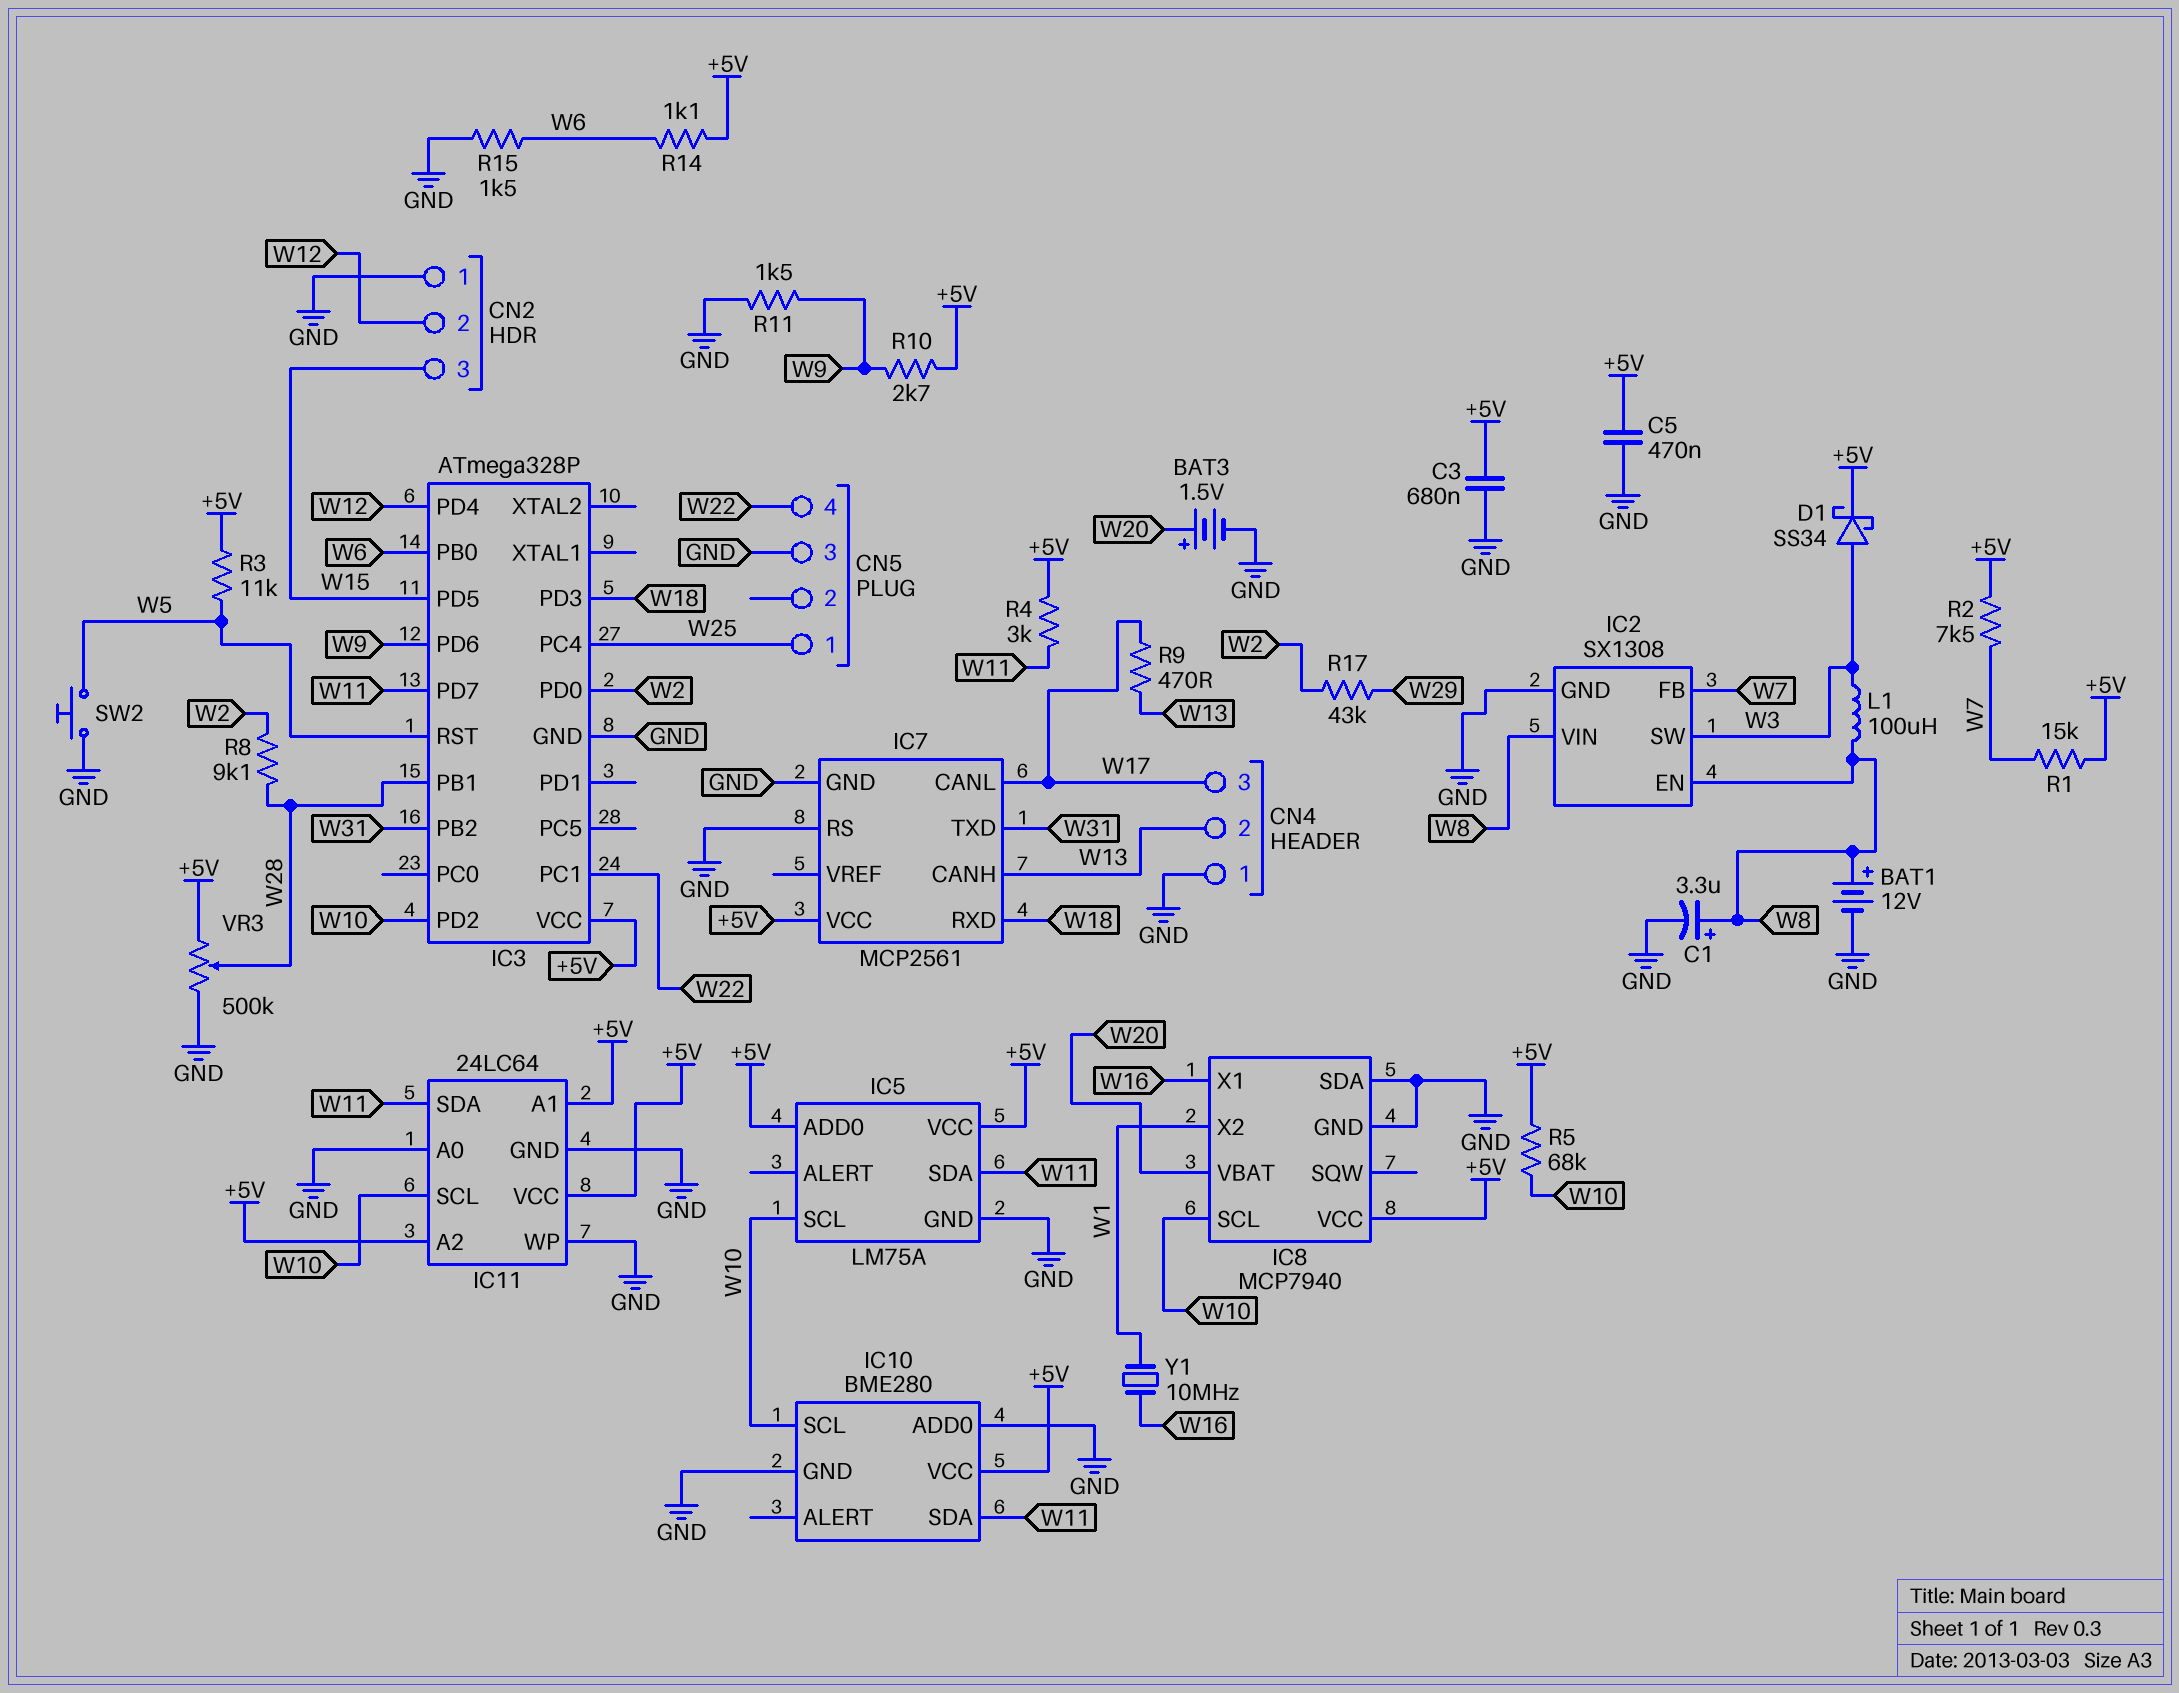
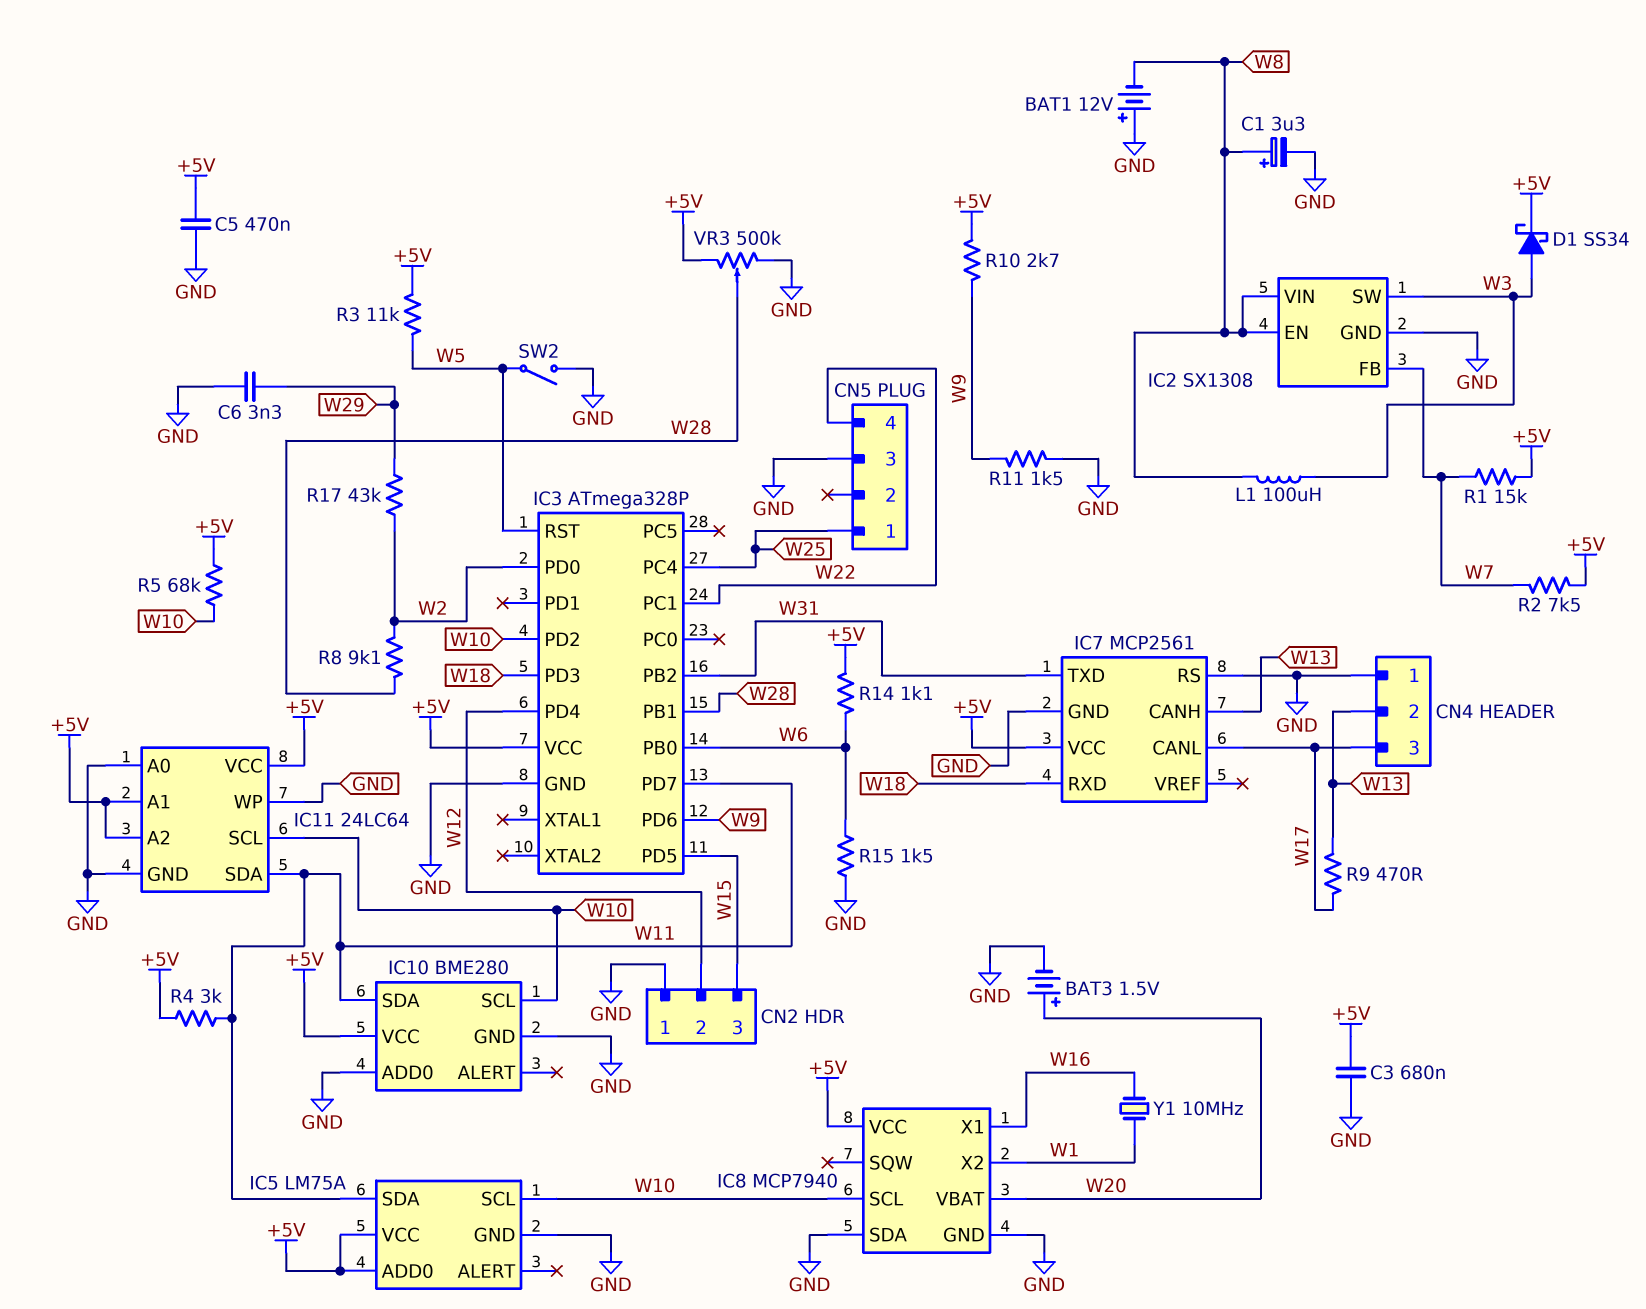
BAT1: 12V (plus W8, minus GND) -> 12V (plus GND, minus W8)
C6: none -> 3.3nF (GND, W29)
SW2: button (GND, W5) -> switch (GND, W5)

